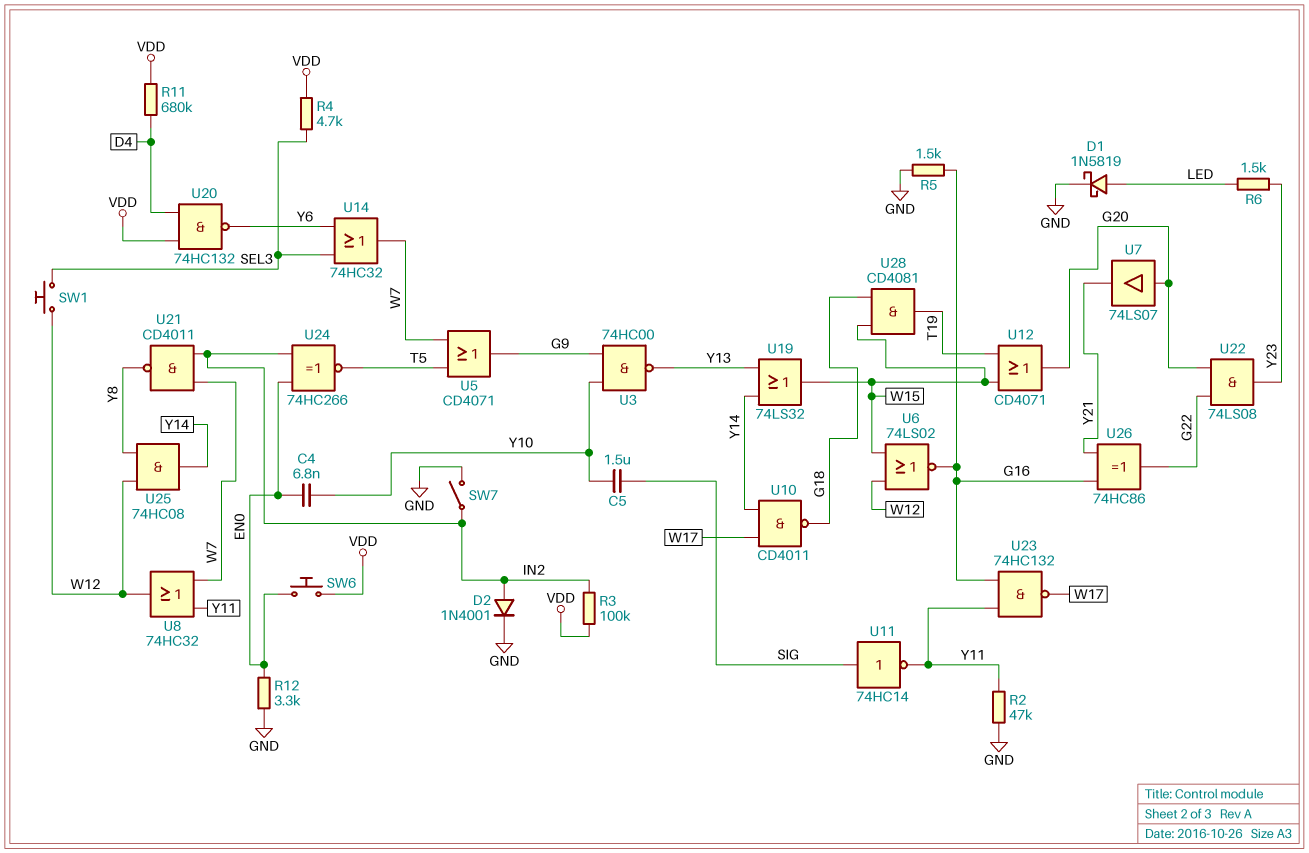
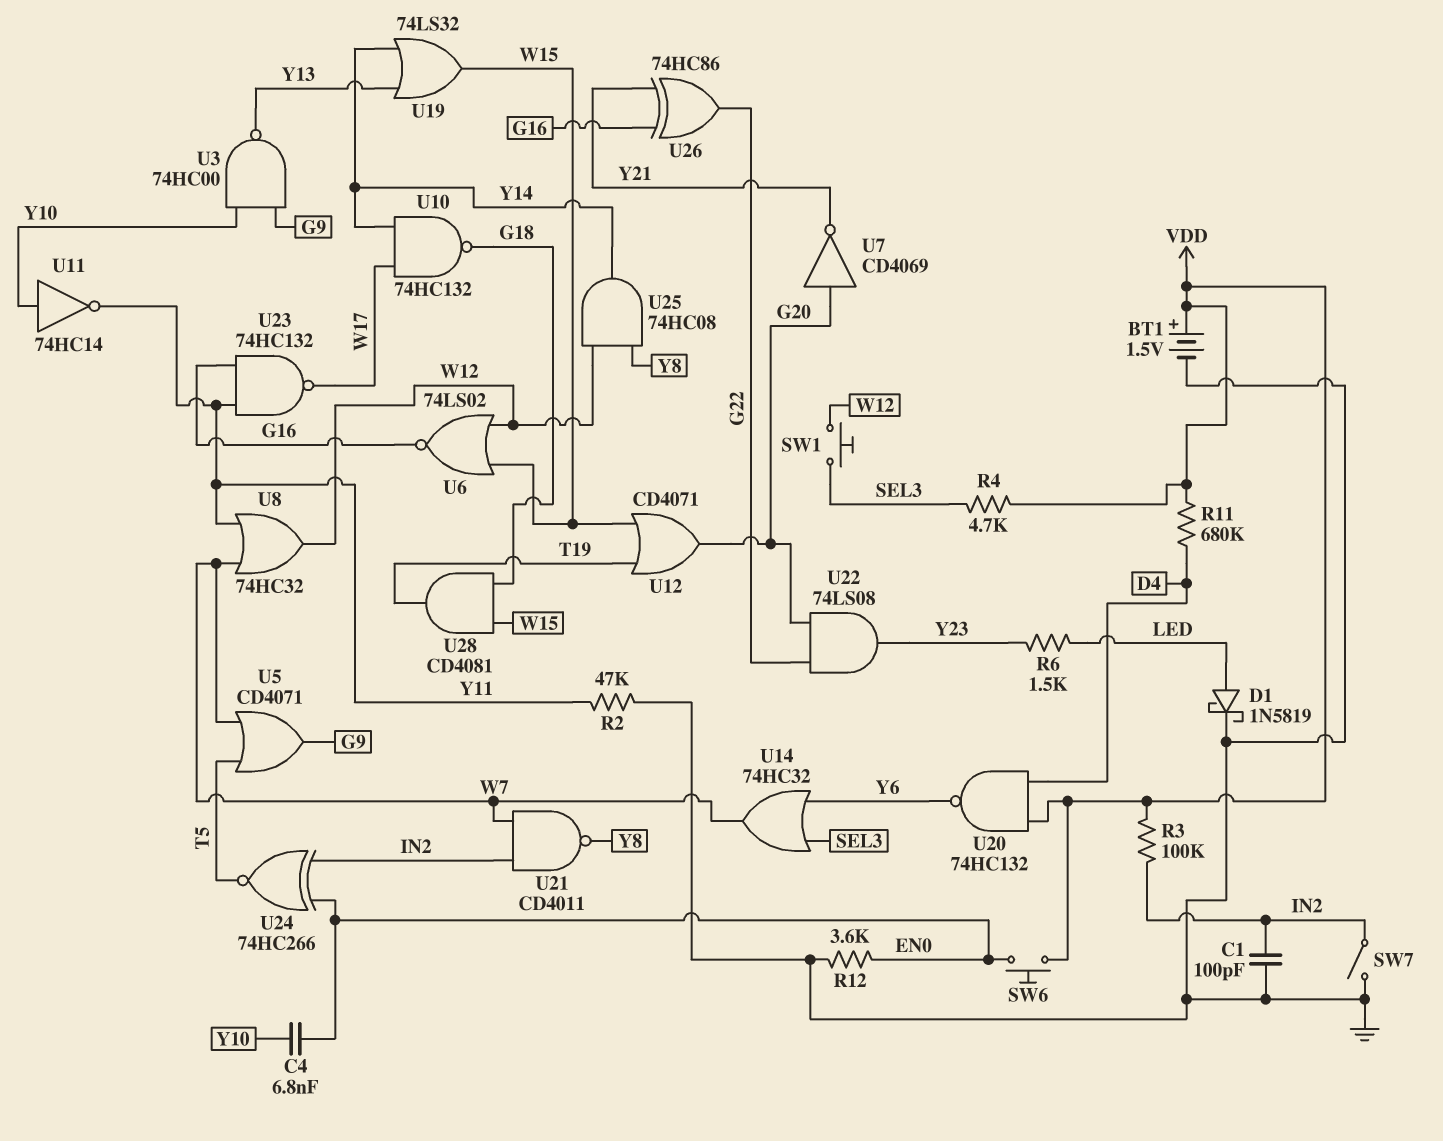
BT1: none -> 1.5V (plus VDD, minus GND)
C1: none -> 100pF (GND, IN2)
C5: 1.5uF (SIG, Y10) -> none
D2: diode 1N4001 (A IN2, K GND) -> none
R5: 1.5k (G16, GND) -> none
R12: 3.3k (EN0, GND) -> 3.6k (EN0, GND)
U7: buffer 74LS07 (in G20, out Y21) -> NOT CD4069 (in G20, out Y21)
U10: NAND CD4011 (in W17, in Y14, out G18) -> NAND 74HC132 (in W17, in Y14, out G18)
U11: NOT 74HC14 (in SIG, out Y11) -> NOT 74HC14 (in Y10, out Y11)

